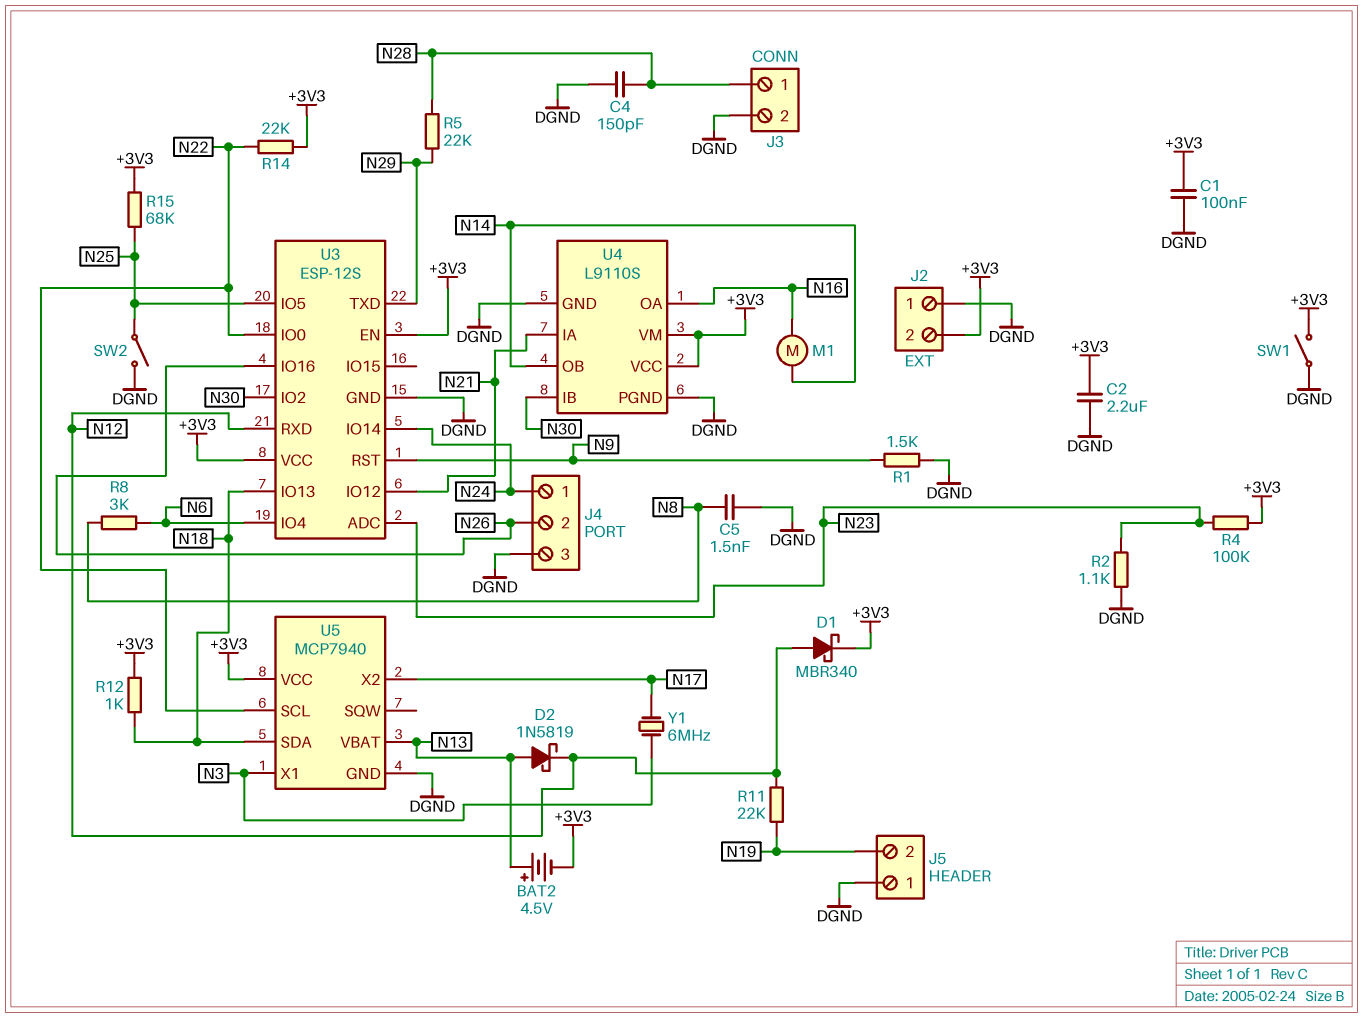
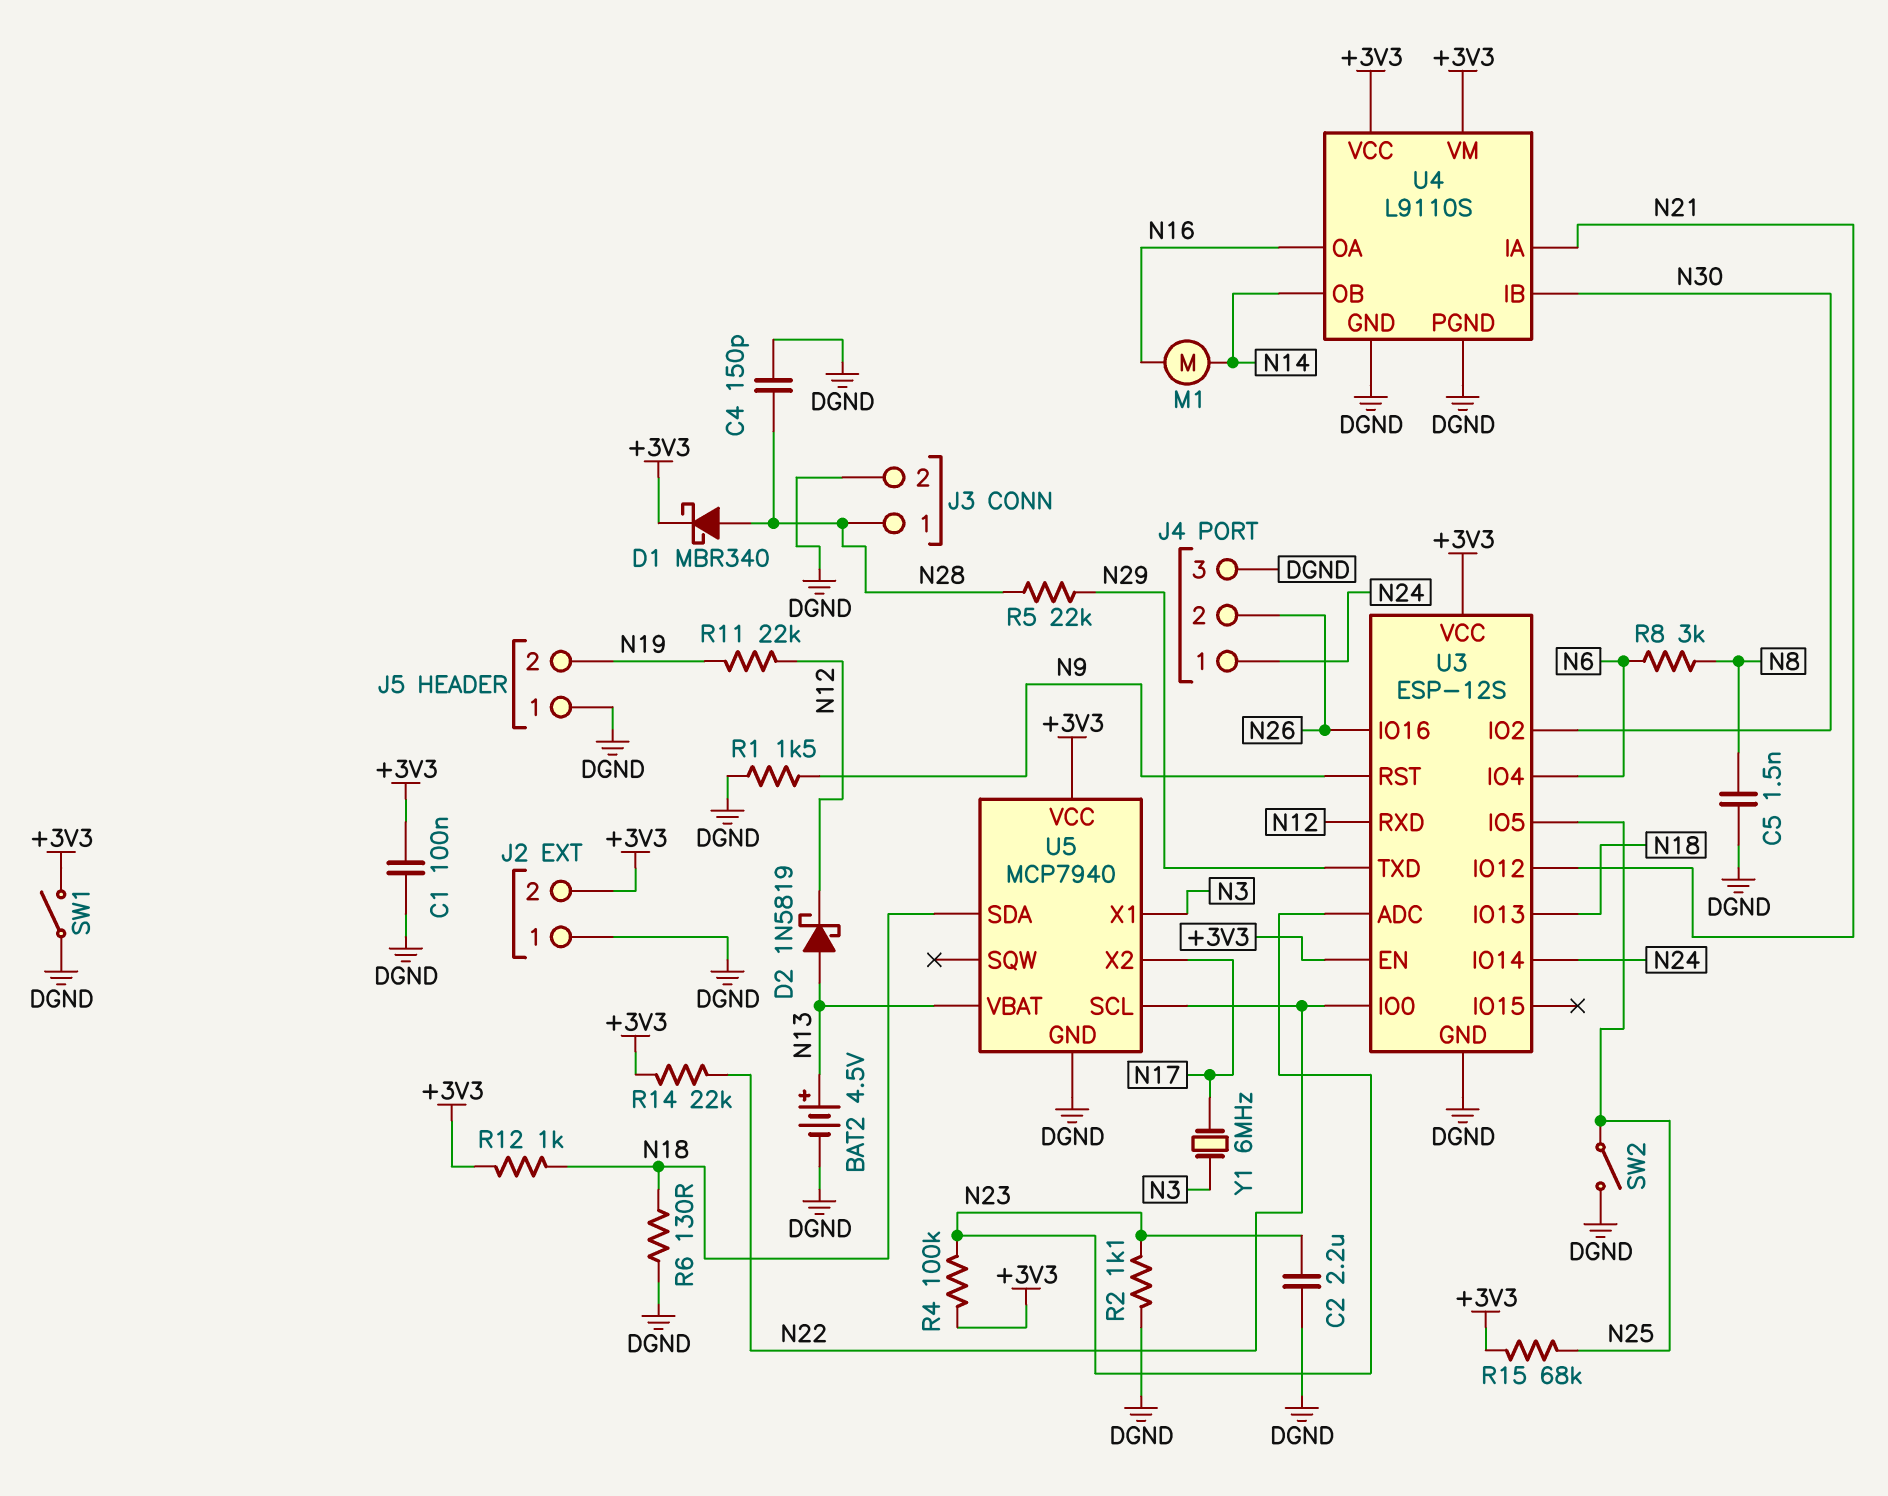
BAT2: 4.5V (plus N13, minus +3V3) -> 4.5V (plus N13, minus DGND)
C2: 2.2uF (+3V3, DGND) -> 2.2uF (DGND, N23)
D1: schottky MBR340 (A N12, K +3V3) -> schottky MBR340 (A N28, K +3V3)
R6: none -> 130 (DGND, N18)

